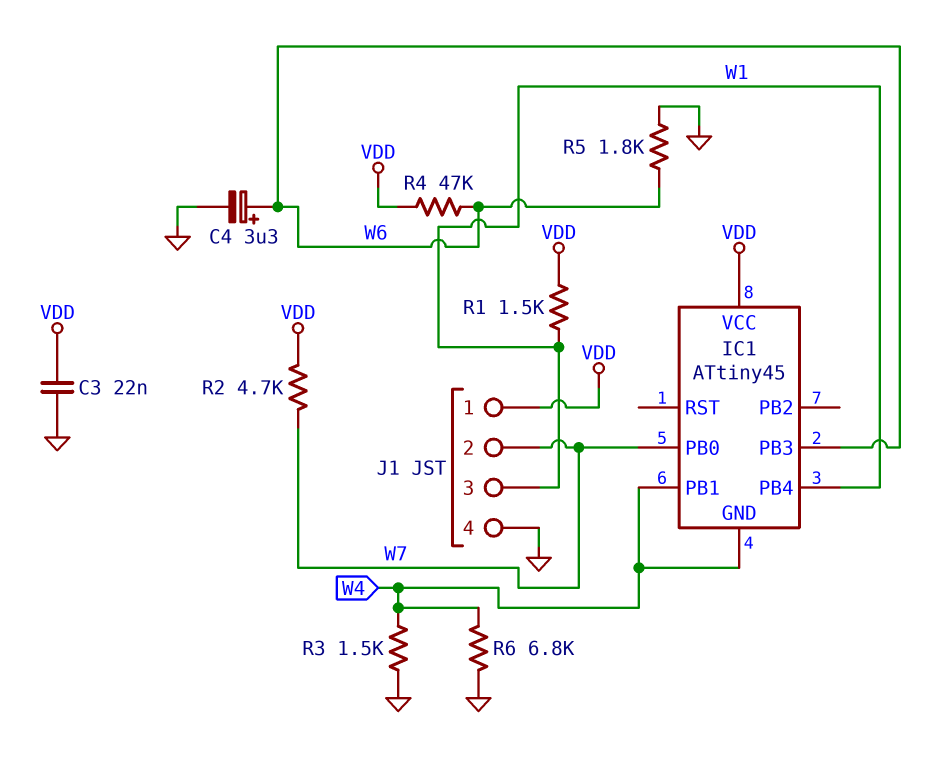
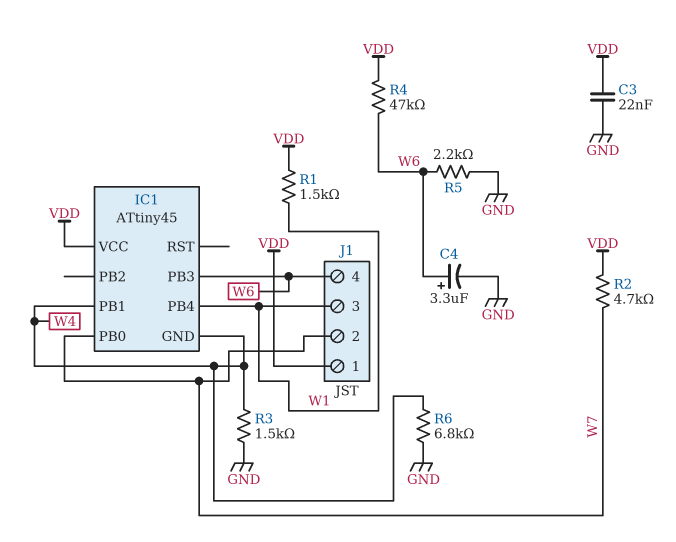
J1 pin 4: GND -> W6
R5: 1.8k (GND, W6) -> 2.2k (GND, W6)

